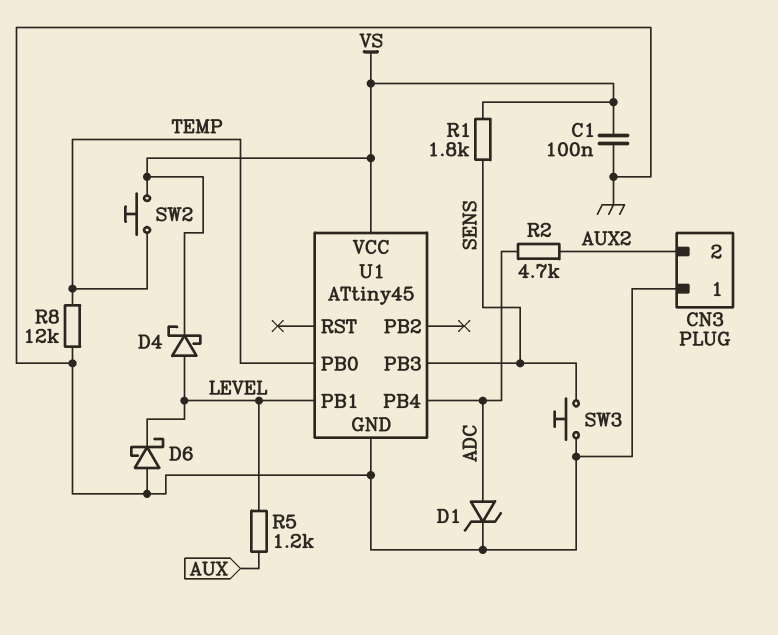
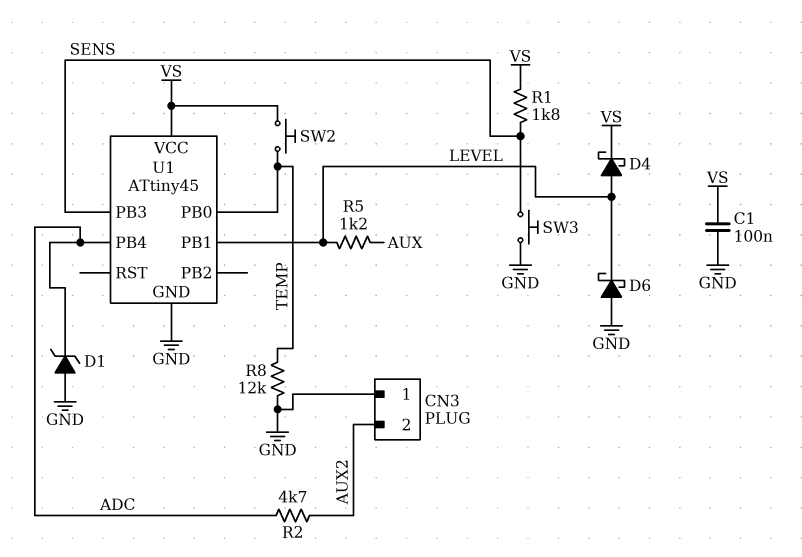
D1: zener (A ADC, K GND) -> zener (A GND, K ADC)

